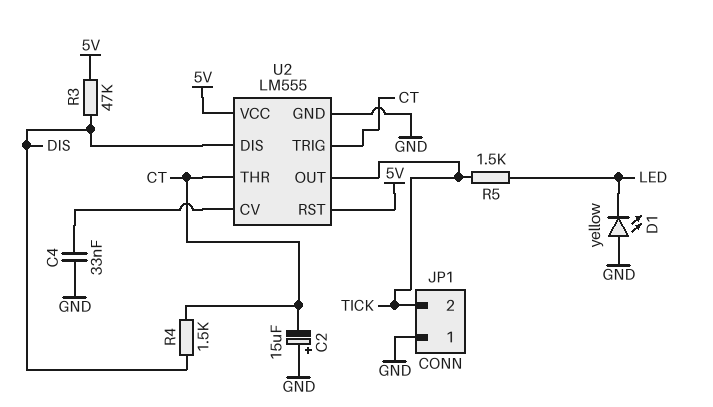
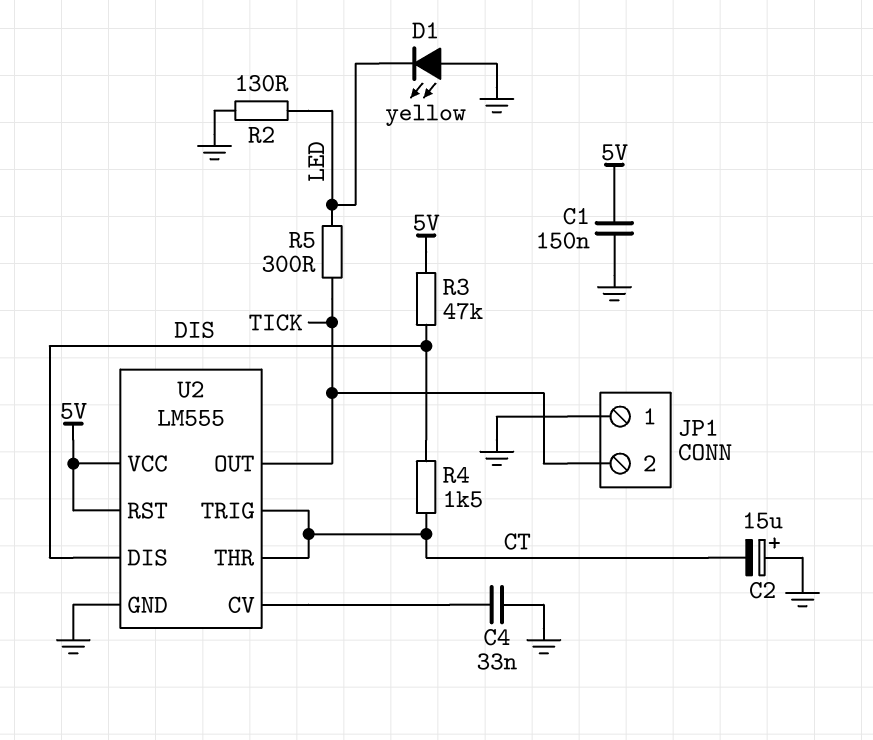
C1: none -> 150nF (5V, GND)
R2: none -> 130 (GND, LED)
R5: 1.5k (LED, TICK) -> 300 (LED, TICK)

